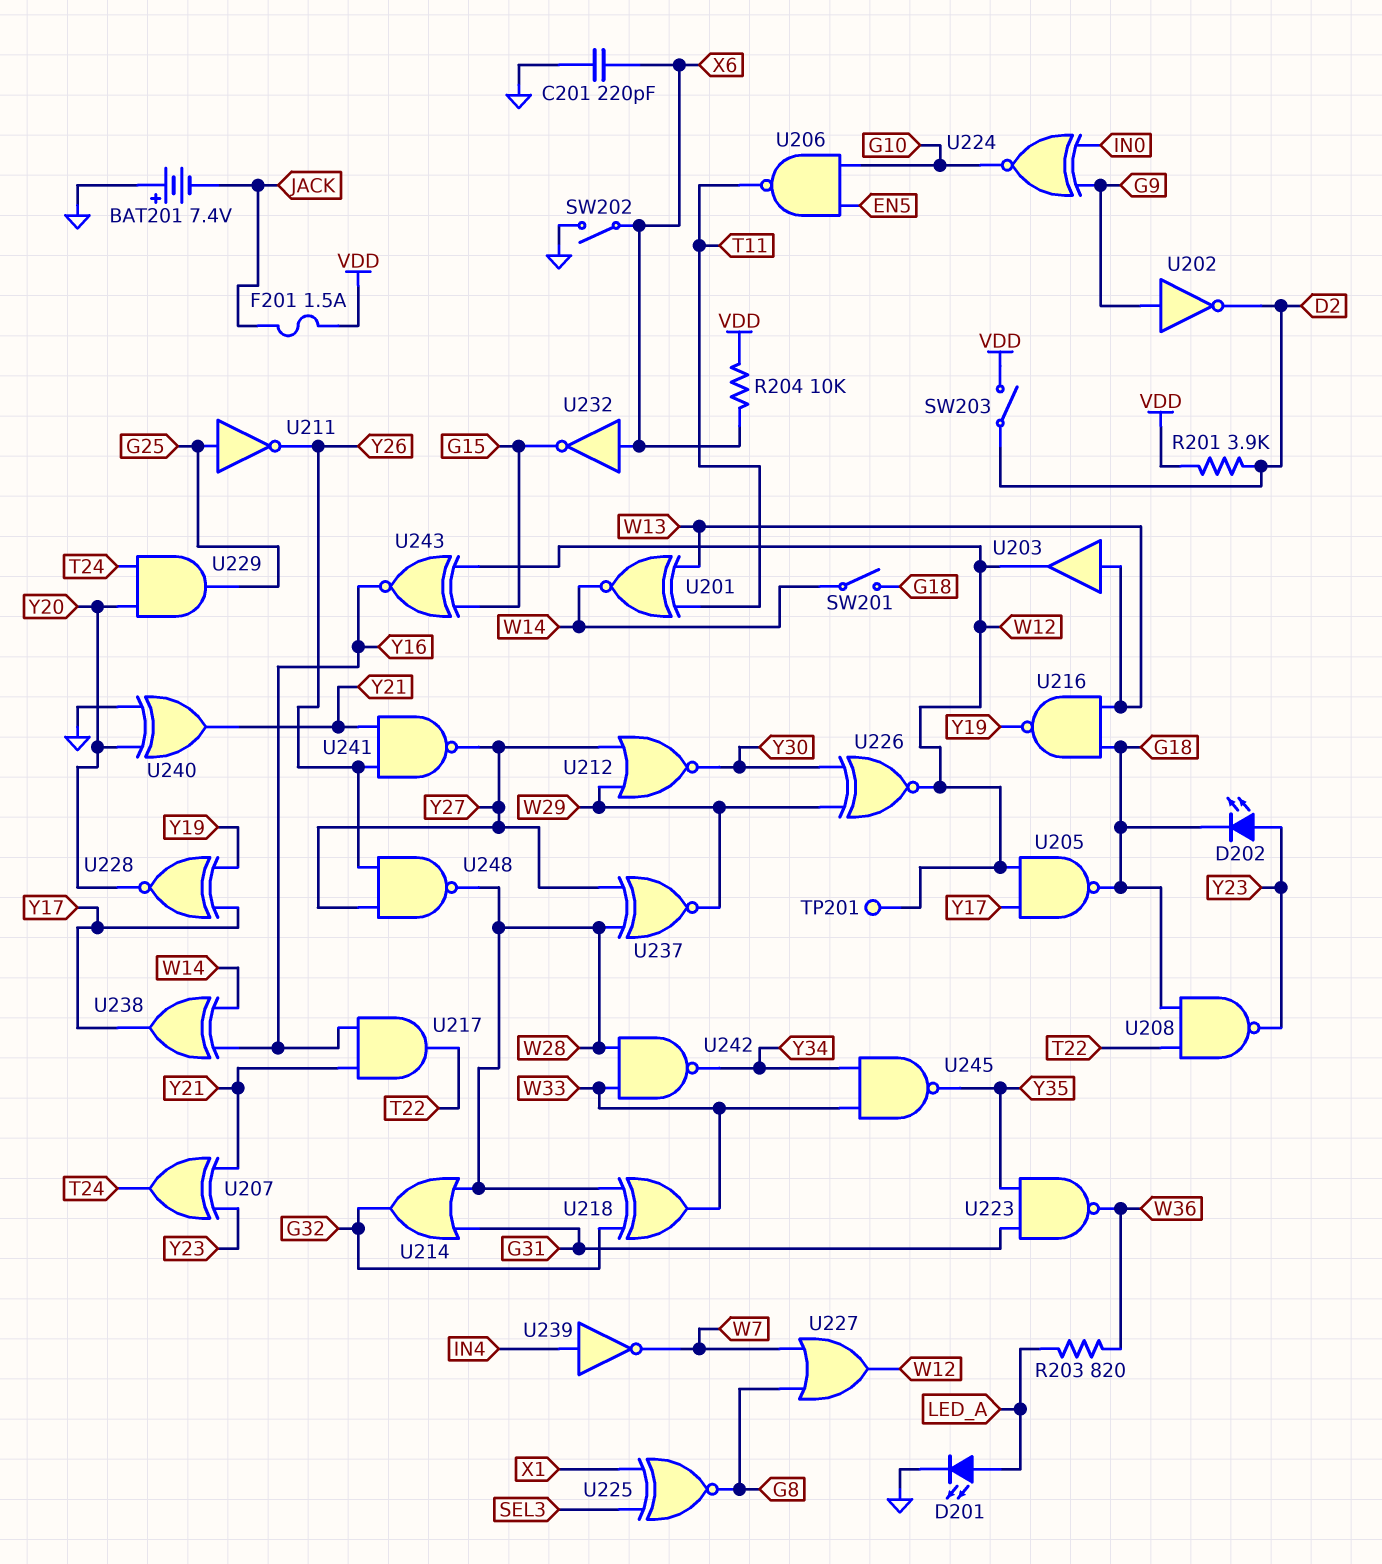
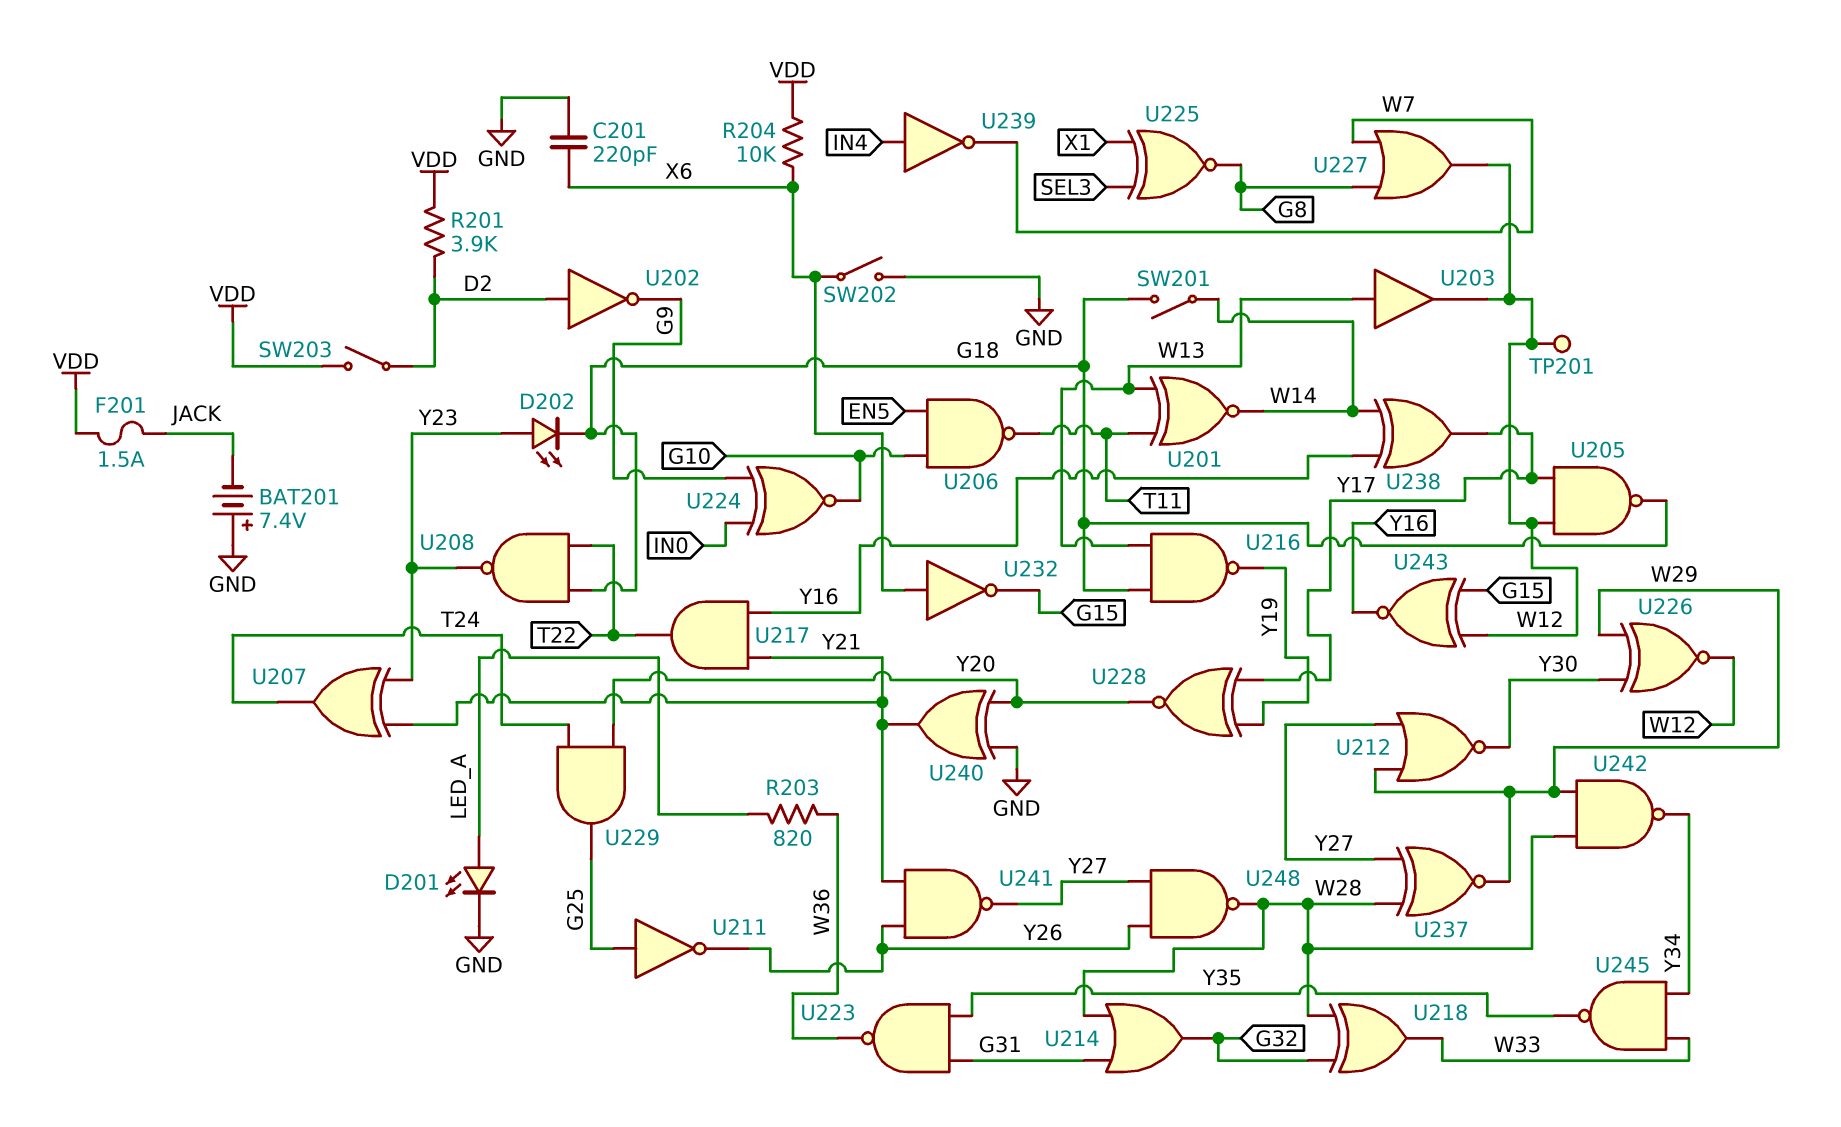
U202: NOT (in G9, out D2) -> NOT (in D2, out G9)
U242: NAND (in W28, in W33, out Y34) -> NAND (in W28, in W29, out Y34)

